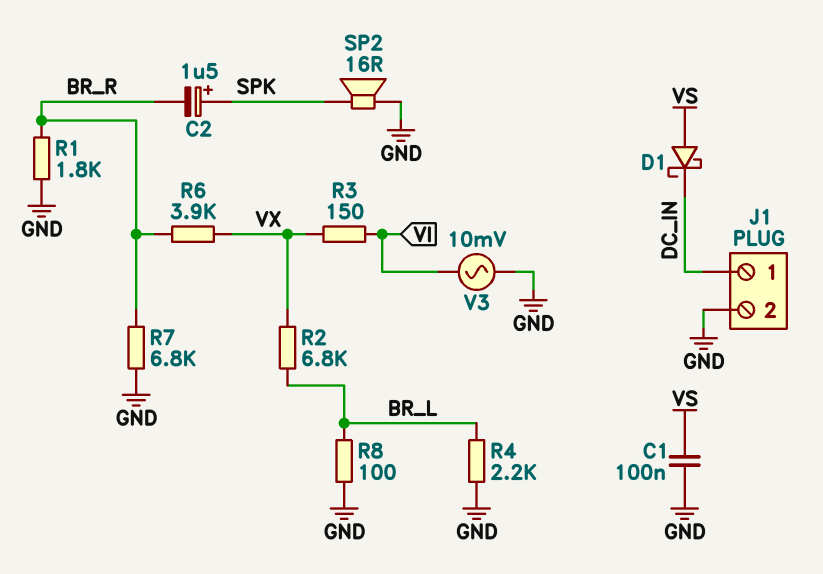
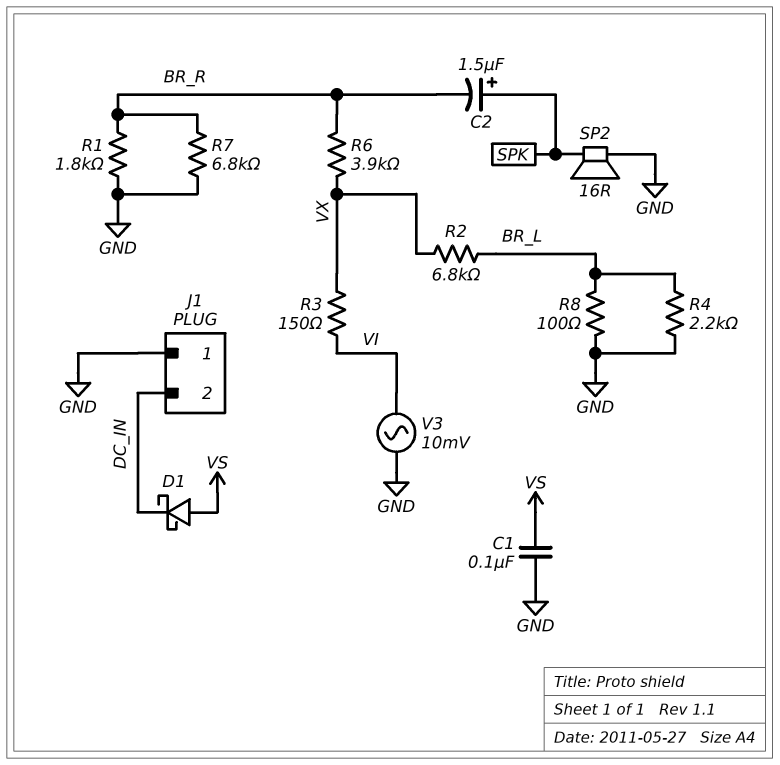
J1 pin 1: DC_IN -> GND
J1 pin 2: GND -> DC_IN

